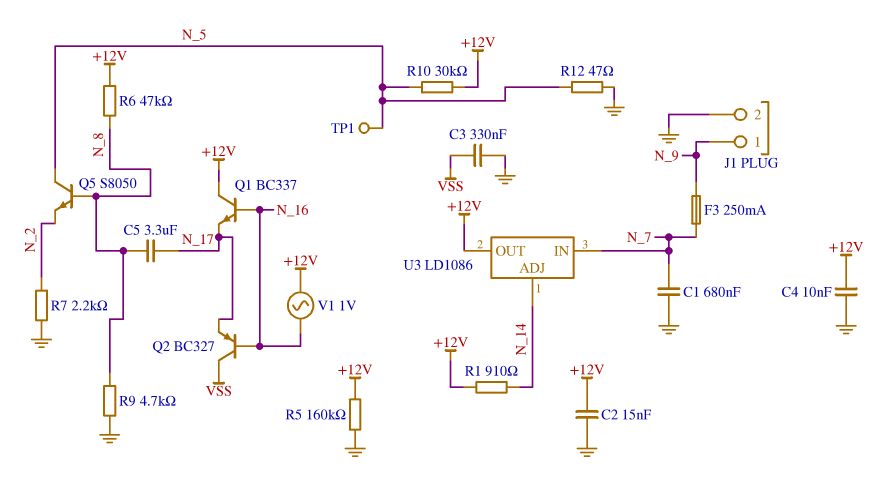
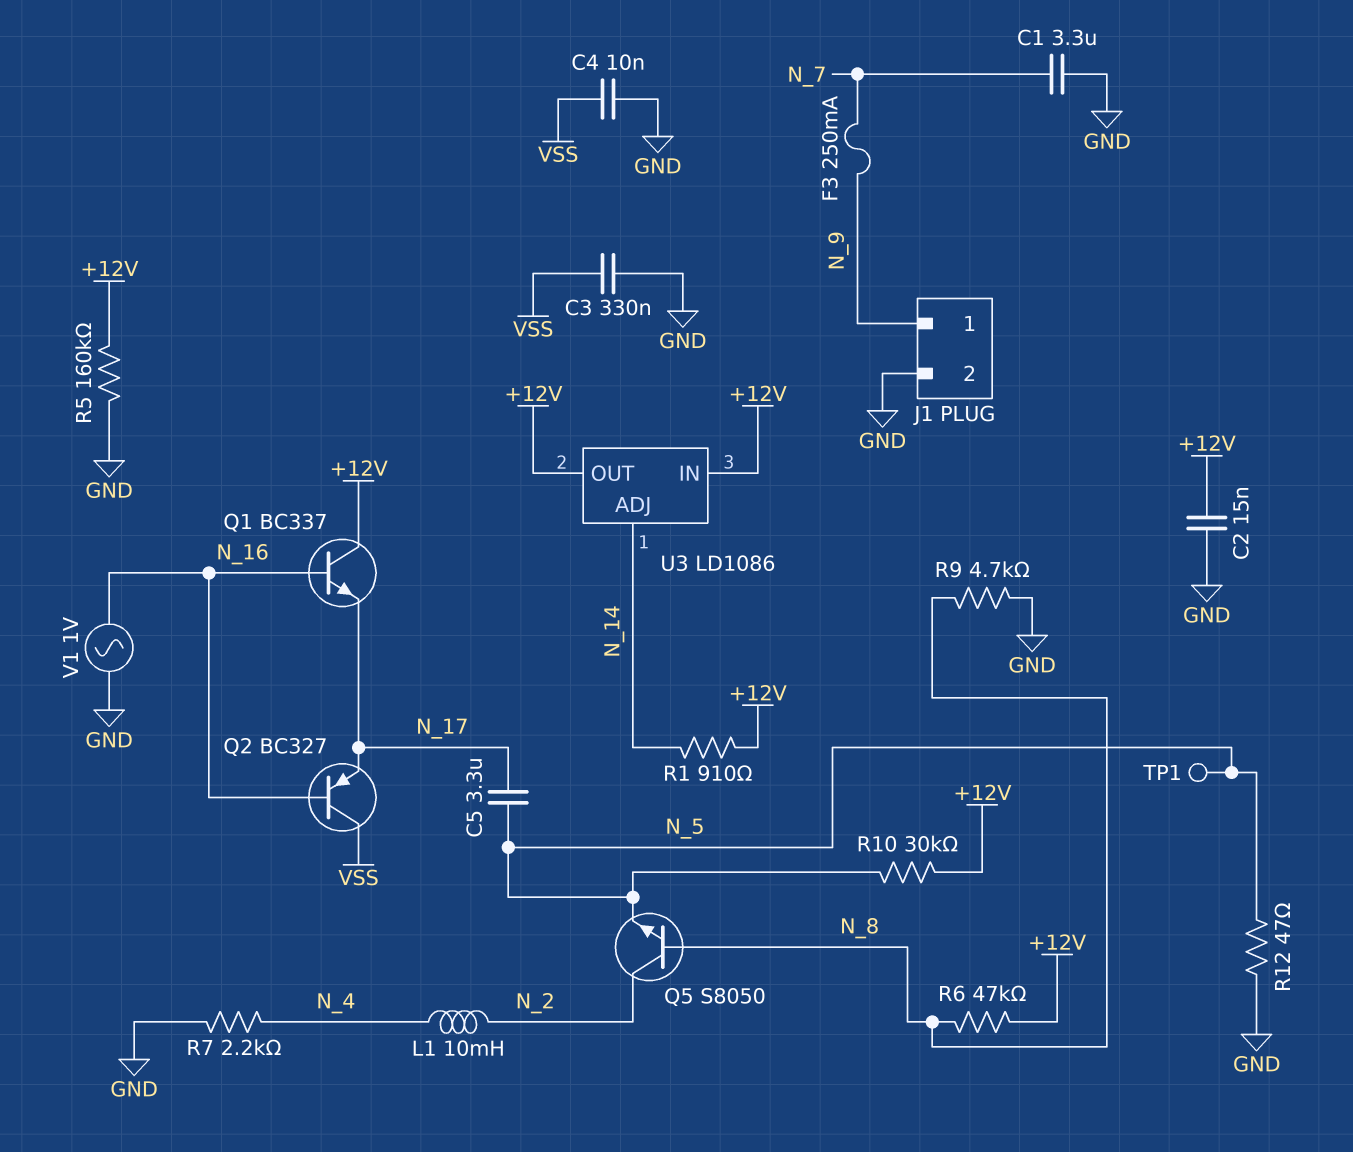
C1: 680nF (GND, N_7) -> 3.3uF (GND, N_7)
C4: 10nF (+12V, GND) -> 10nF (GND, VSS)
C5: 3.3uF (N_8, N_17) -> 3.3uF (N_5, N_17)
L1: none -> 10mH (N_2, N_4)
Q5: NPN S8050 (B N_8, C N_5, E N_2) -> NPN S8050 (B N_8, C N_2, E N_5)
R7: 2.2k (GND, N_2) -> 2.2k (GND, N_4)
U3 pin IN: N_7 -> +12V
V1: AC 1V (+12V, N_16) -> AC 1V (GND, N_16)

